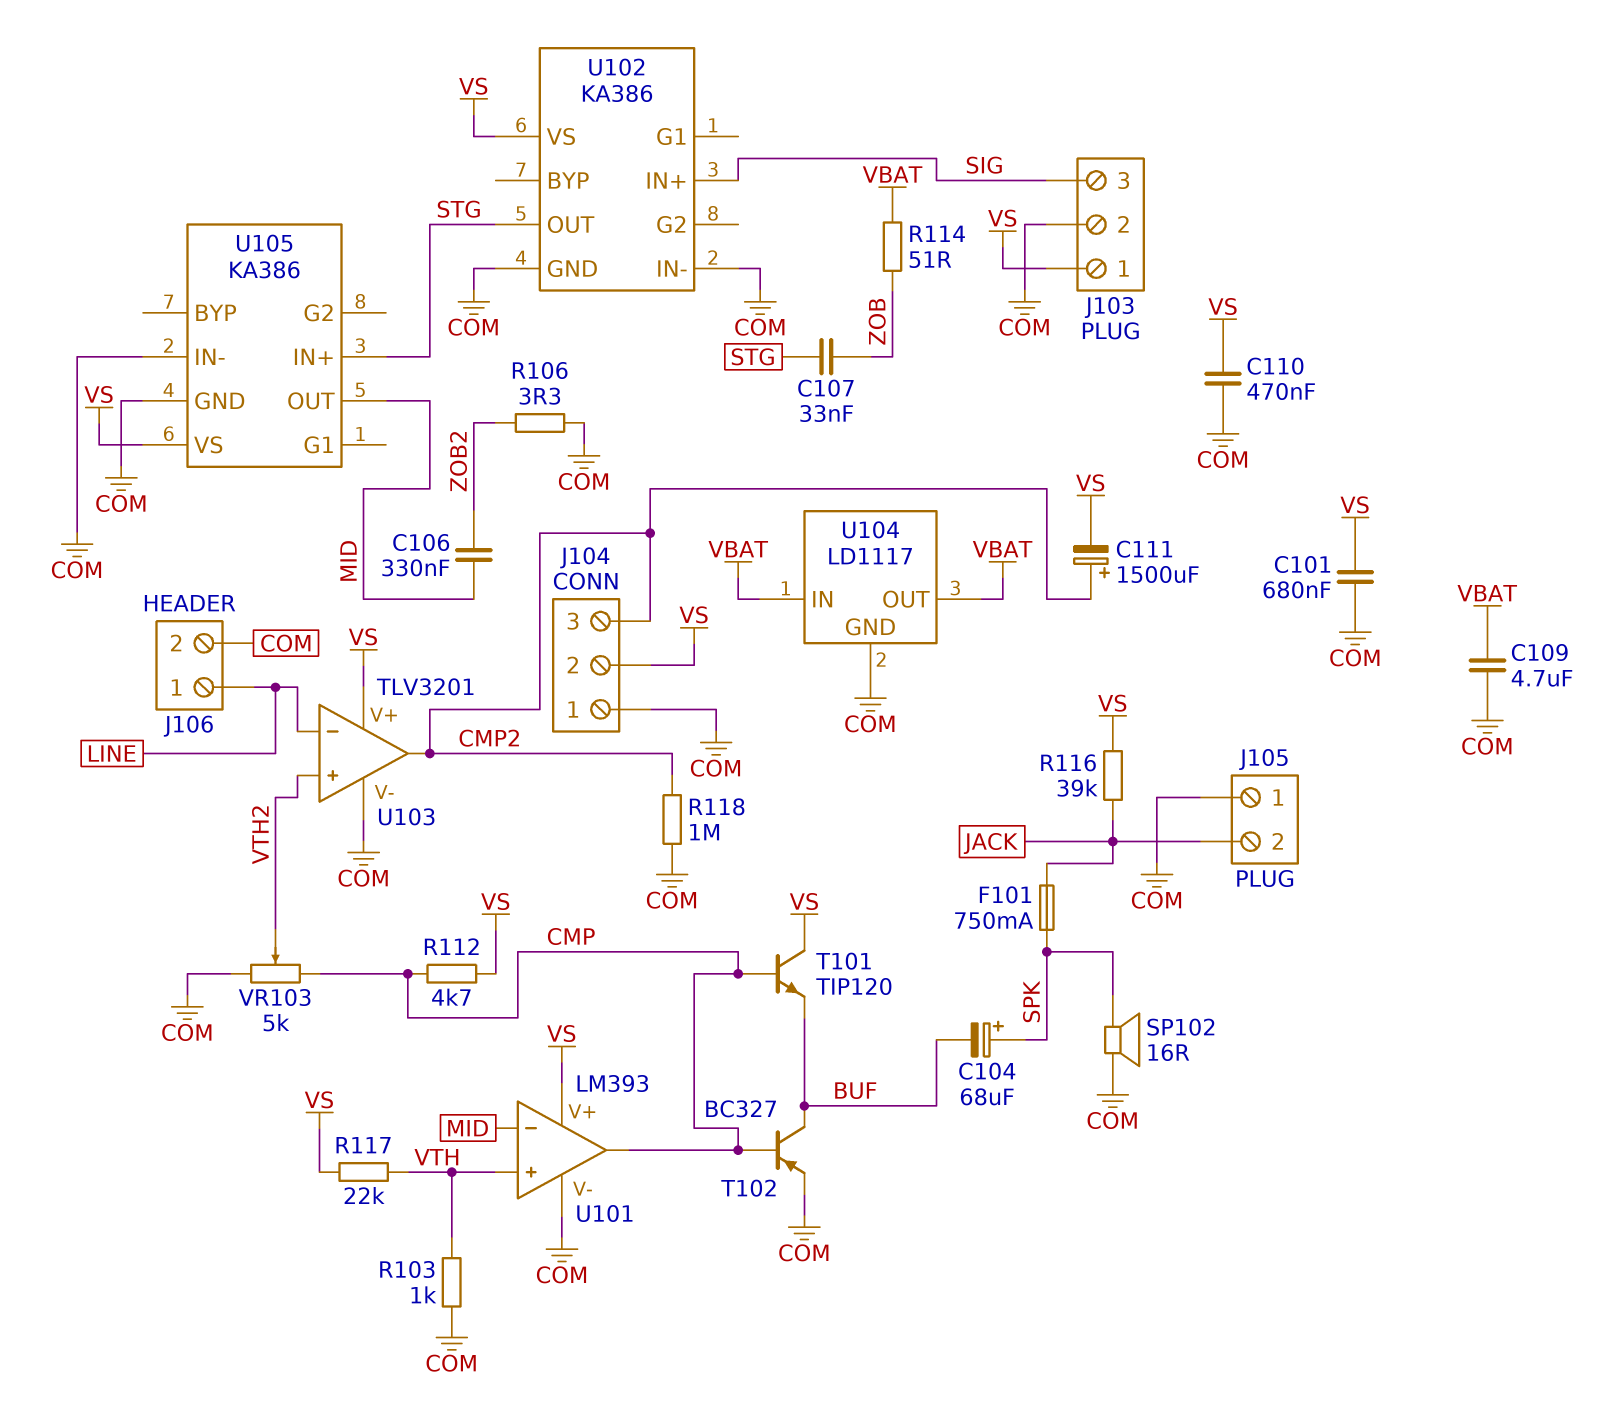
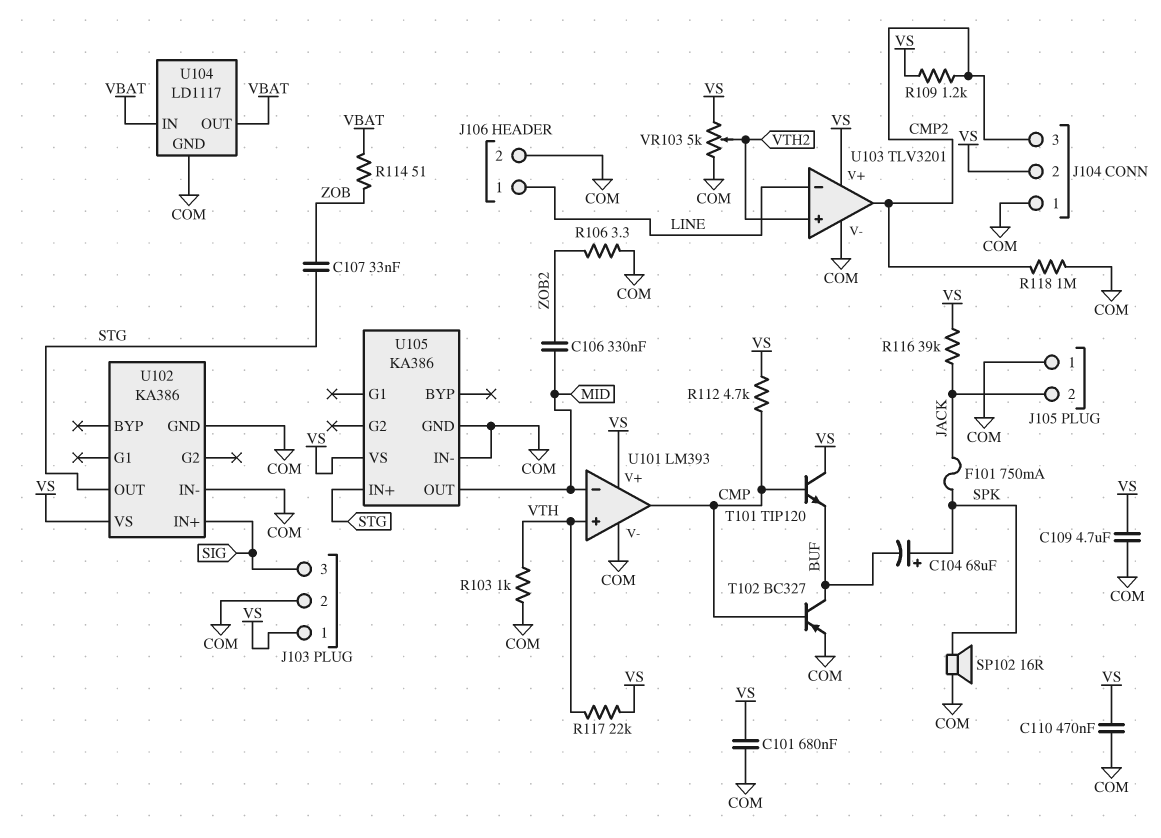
C109: 4.7uF (COM, VBAT) -> 4.7uF (COM, VS)
C111: 1500uF (plus CMP2, minus VS) -> none
R109: none -> 1.2k (CMP2, VS)
VR103: 5k (CMP, COM, wiper VTH2) -> 5k (COM, VS, wiper VTH2)

